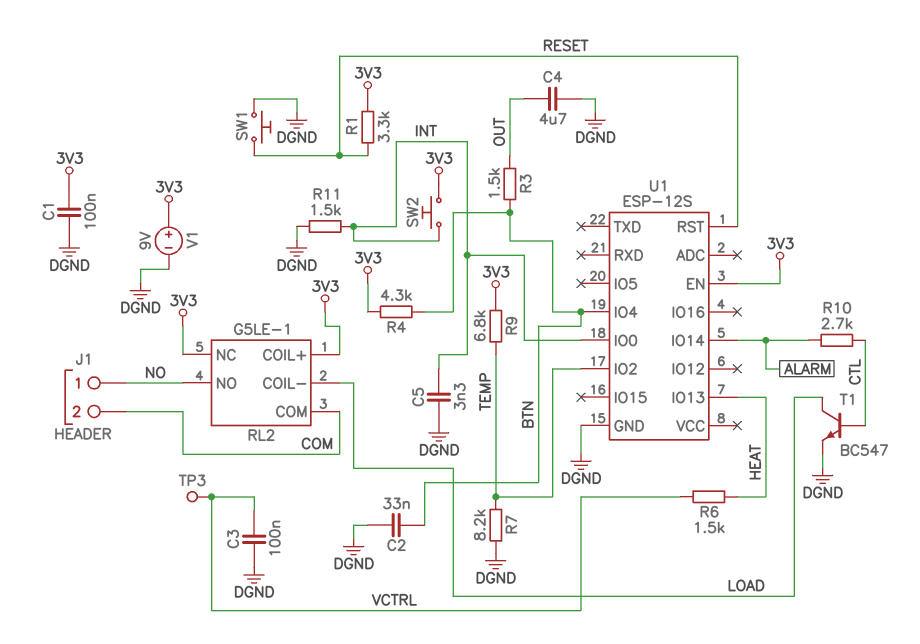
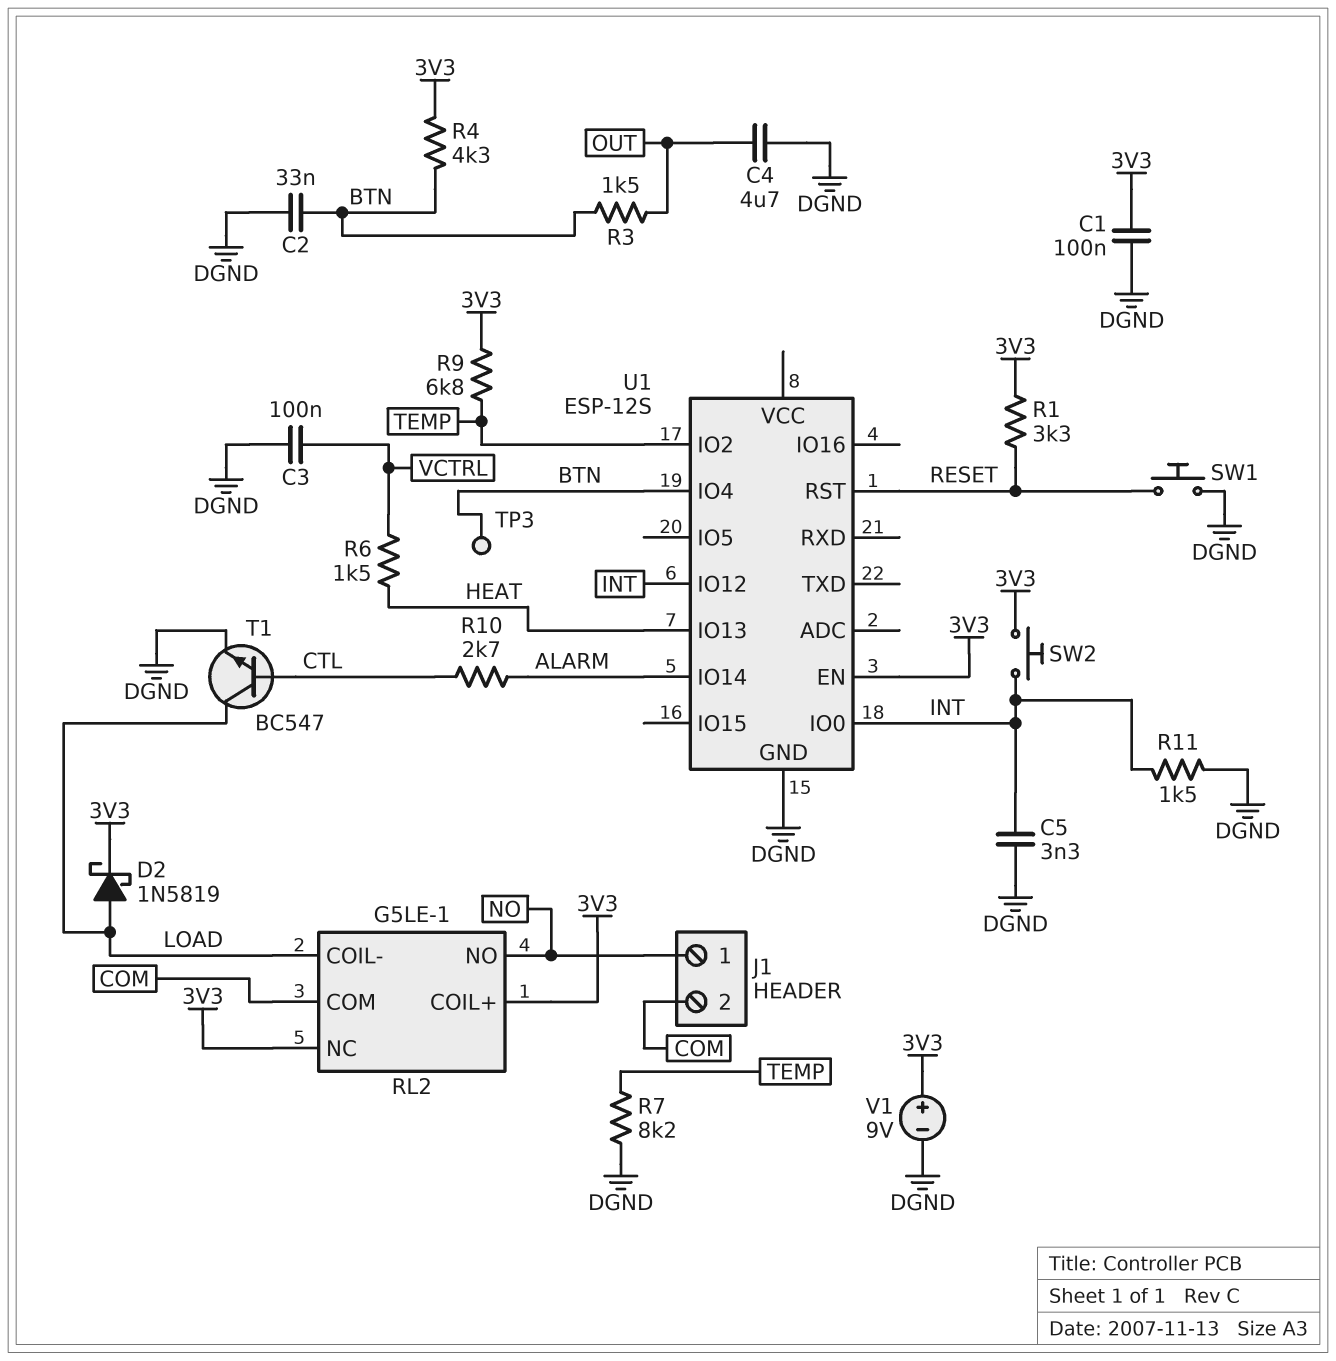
D2: none -> schottky 1N5819 (A LOAD, K 3V3)
TP3: test point (VCTRL) -> test point (BTN)
U1 pin IO12: none -> INT

